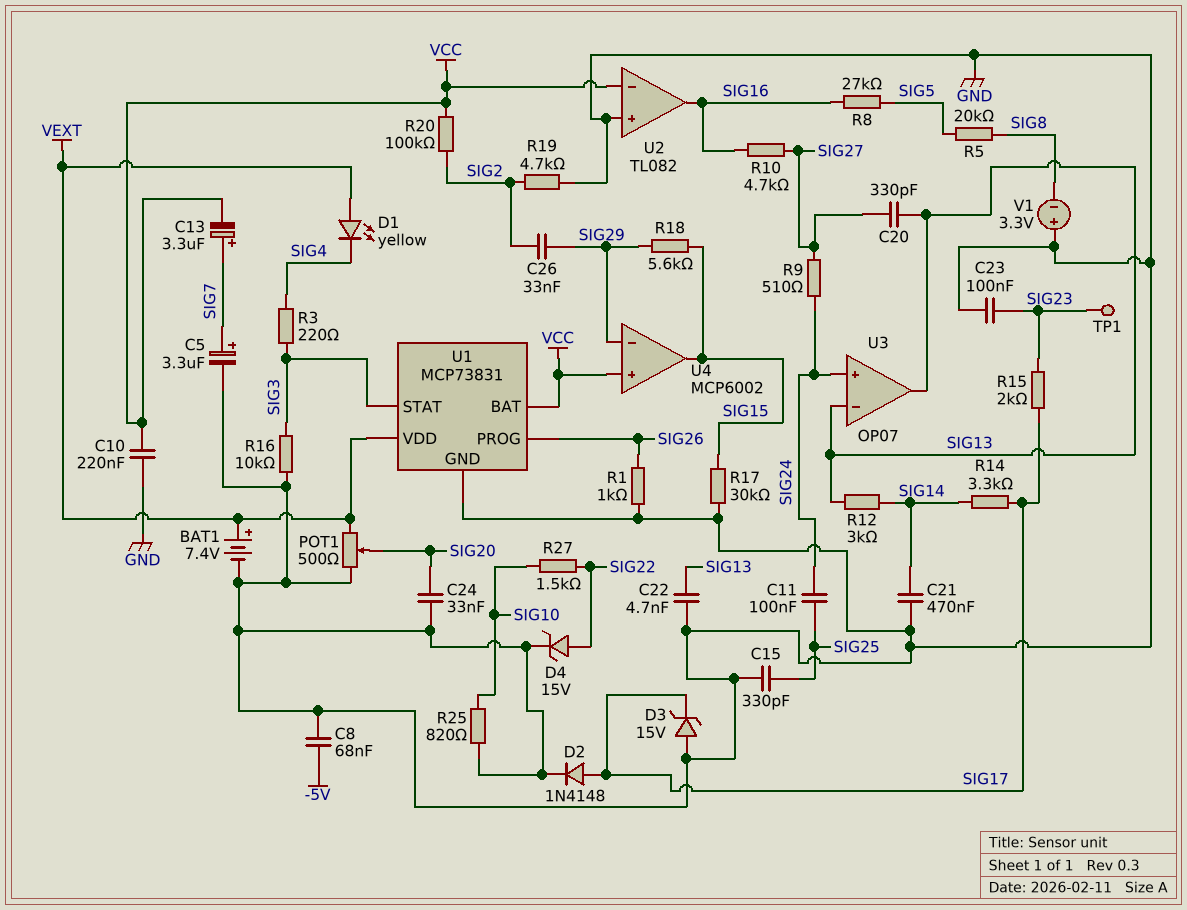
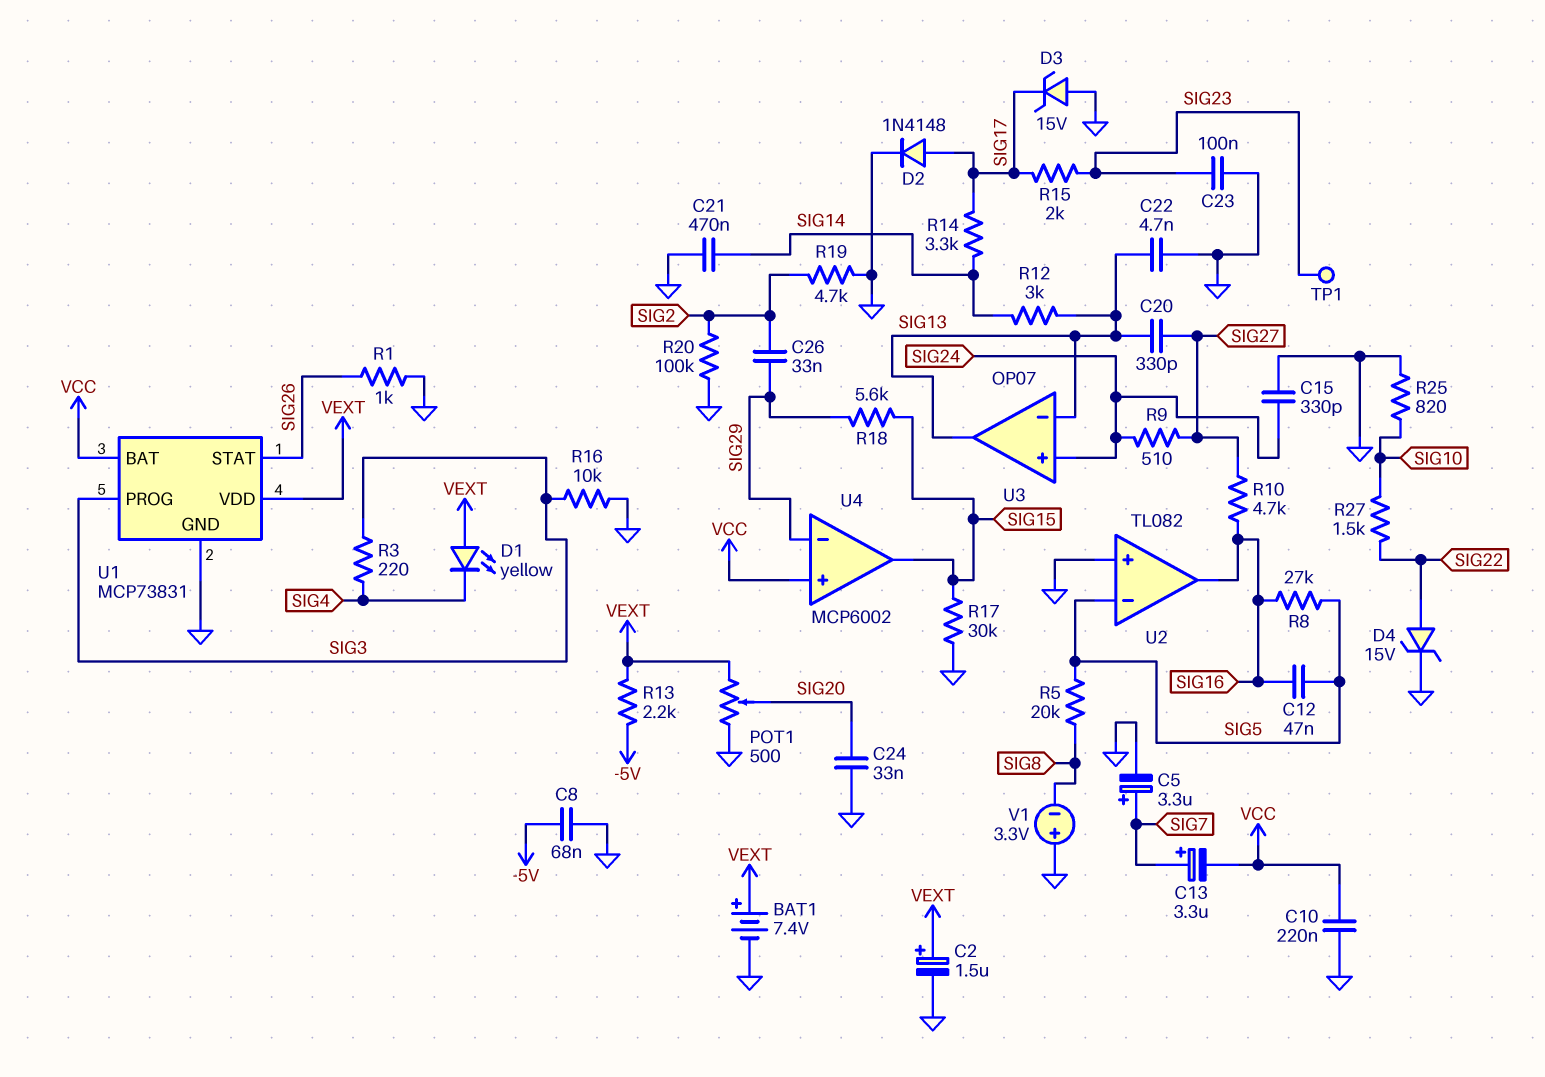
C2: none -> 1.5uF (plus VEXT, minus GND)
C11: 100nF (SIG24, SIG25) -> none
C12: none -> 47nF (SIG5, SIG16)
C15: 330pF (GND, SIG25) -> 330pF (GND, SIG24)
R13: none -> 2.2k (-5V, VEXT)
R20: 100k (SIG2, VCC) -> 100k (GND, SIG2)
U1 pin PROG: SIG26 -> SIG3
U1 pin STAT: SIG3 -> SIG26
U2 pin in-: VCC -> SIG5

